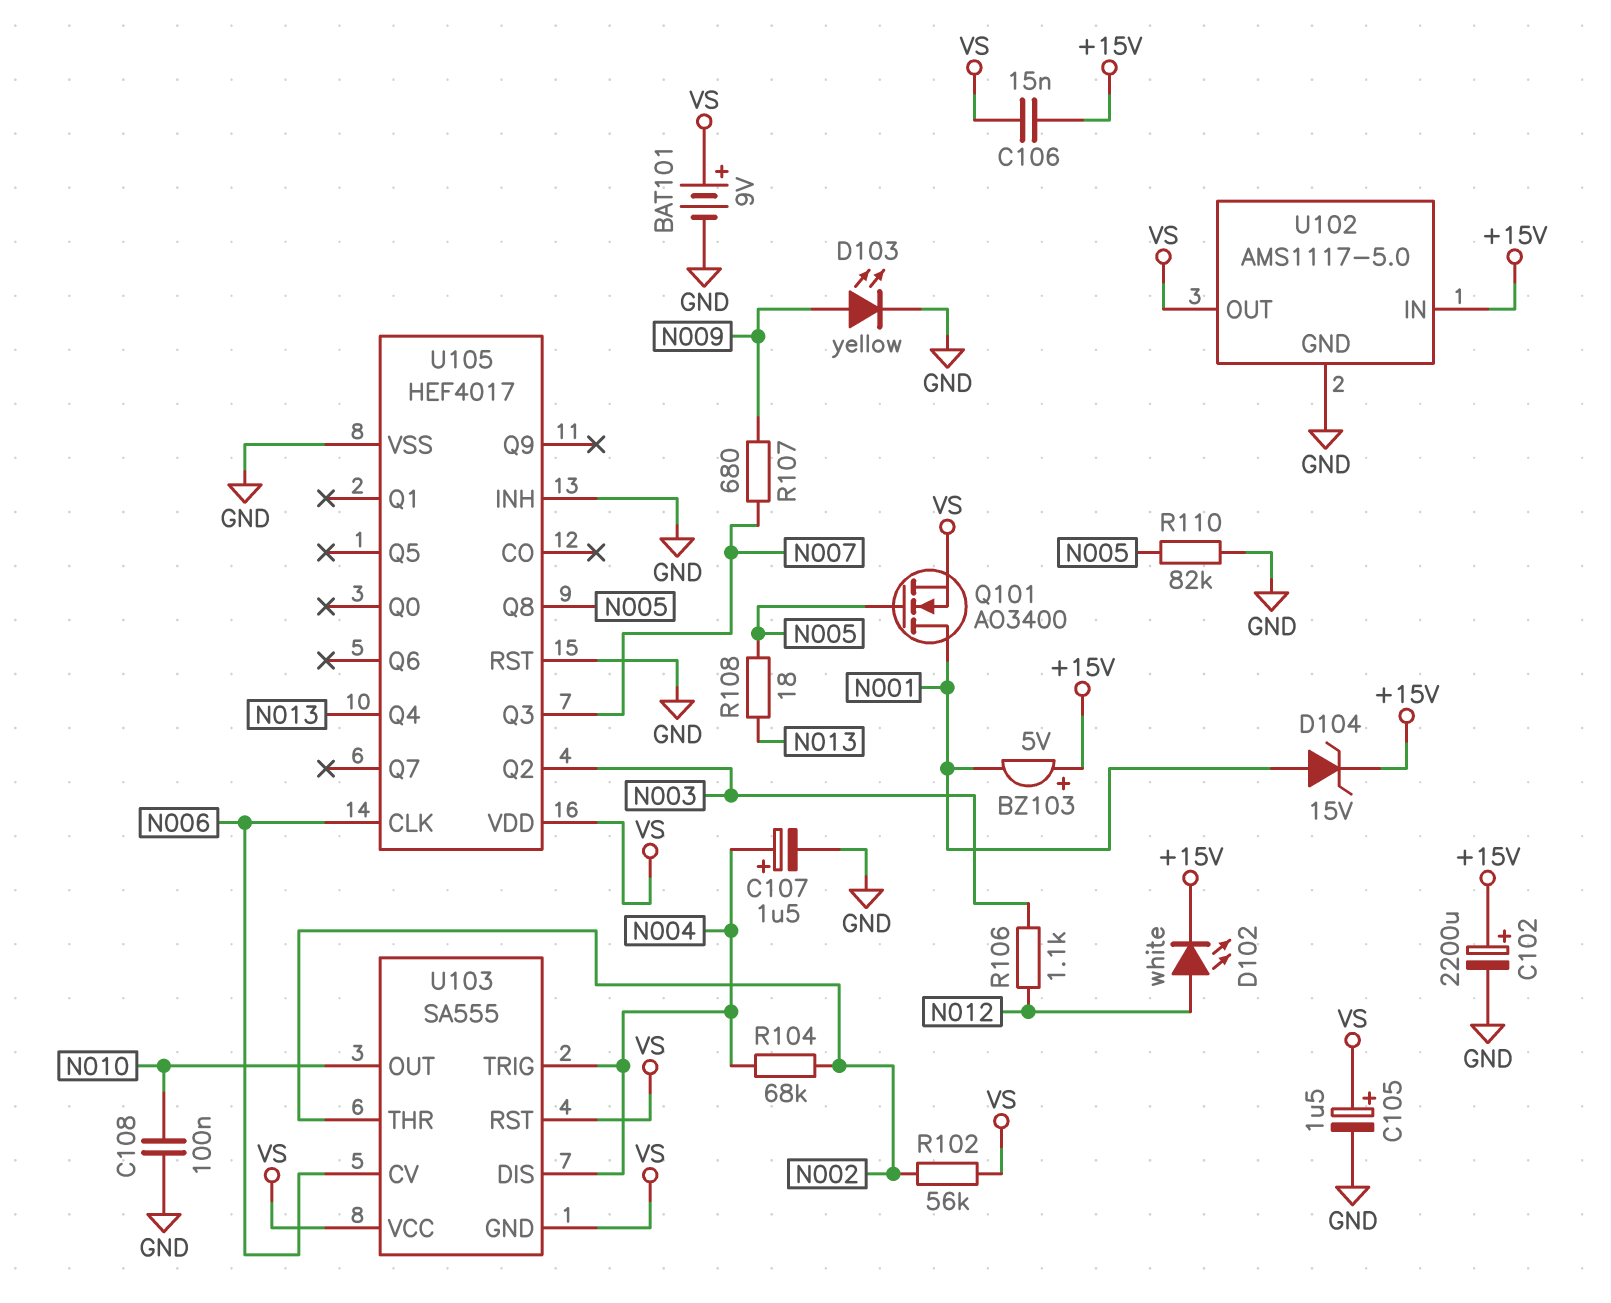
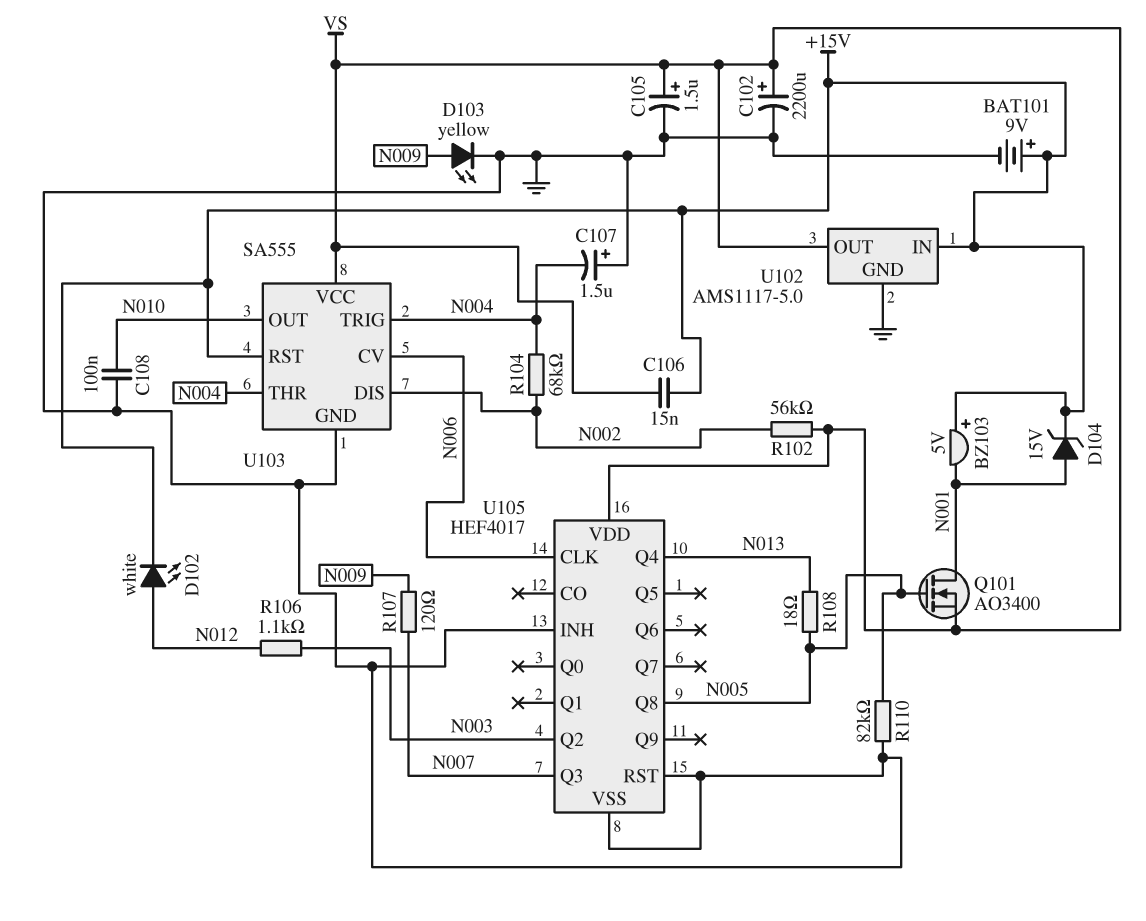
BAT101: 9V (plus VS, minus GND) -> 9V (plus +15V, minus GND)
C102: 2200uF (plus +15V, minus GND) -> 2200uF (plus VS, minus GND)
C107: 1.5uF (plus N004, minus GND) -> 1.5uF (plus GND, minus N004)
R107: 680 (N007, N009) -> 120 (N007, N009)
U103 pin DIS: N004 -> N002
U103 pin GND: VS -> GND
U103 pin RST: VS -> +15V
U103 pin THR: N002 -> N004

